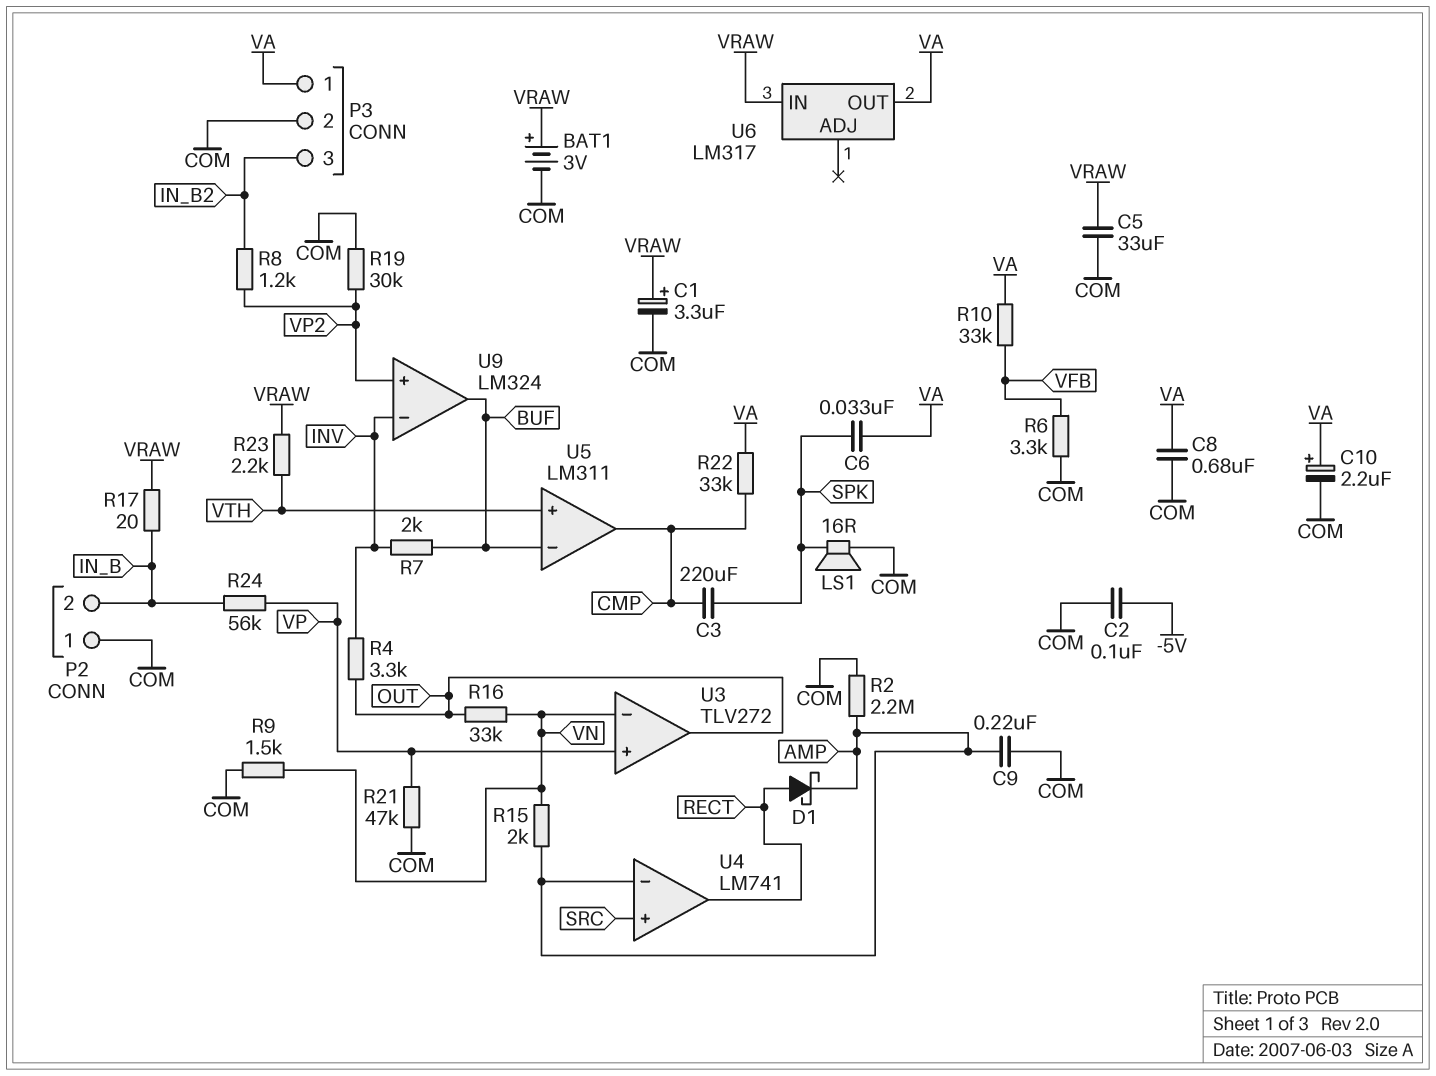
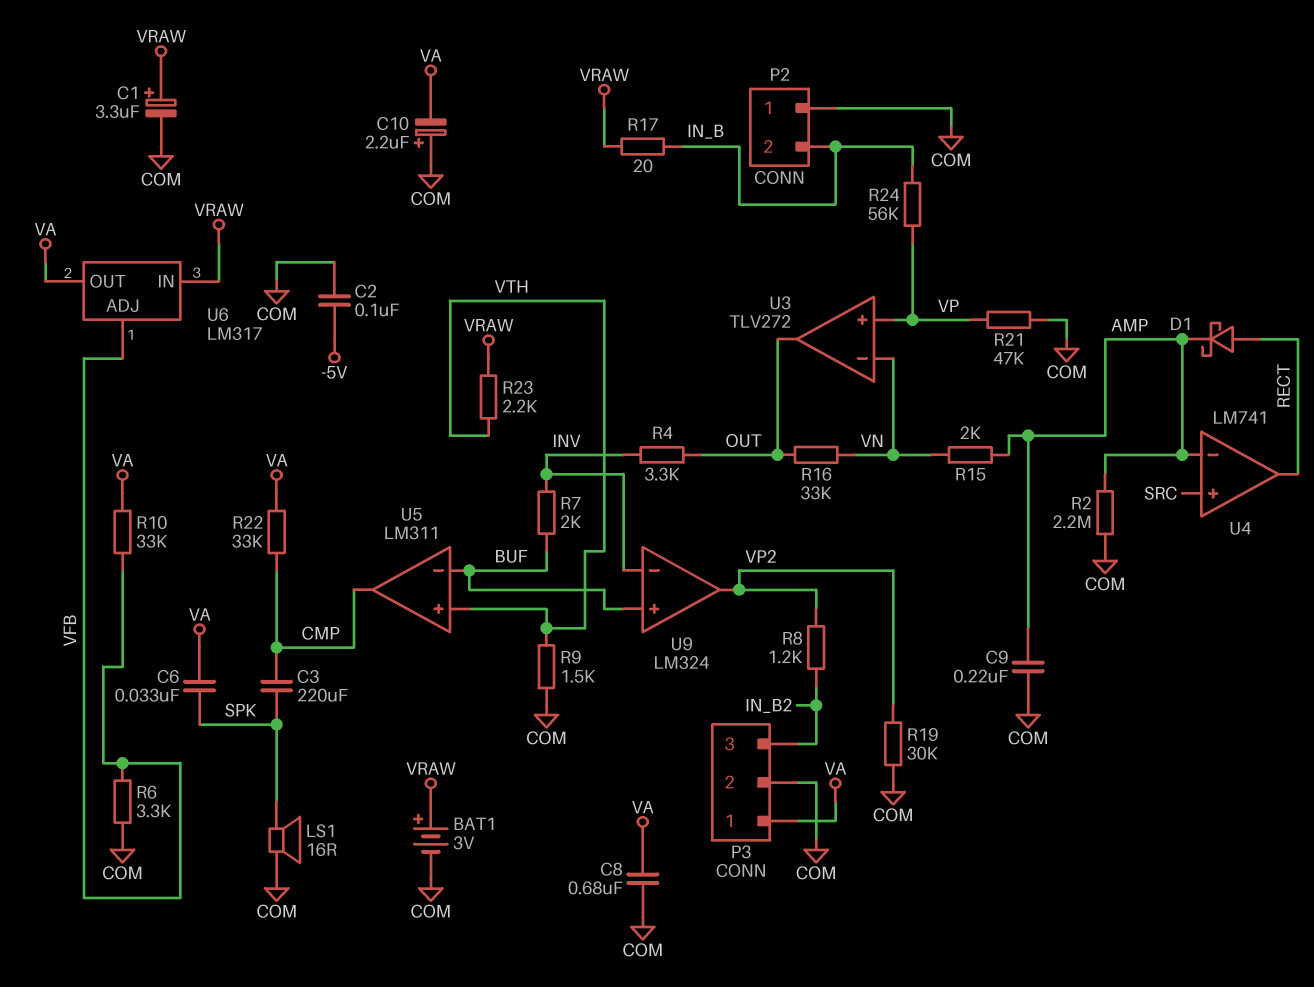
C5: 33uF (COM, VRAW) -> none
C10: 2.2uF (plus VA, minus COM) -> 2.2uF (plus COM, minus VA)
R9: 1.5k (COM, VN) -> 1.5k (COM, VTH)
U6 pin ADJ: none -> VFB
U9 pin in+: VP2 -> BUF
U9 pin out: BUF -> VP2

